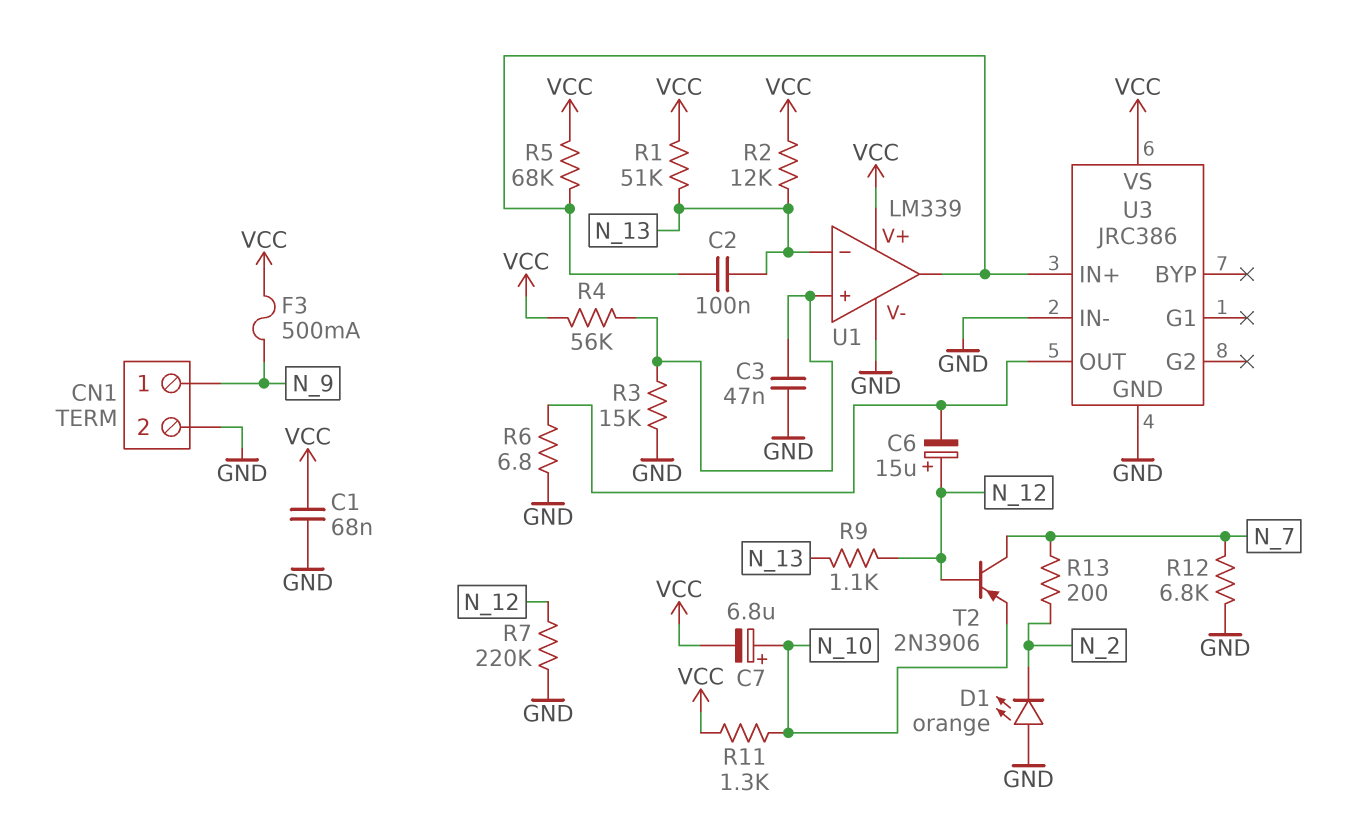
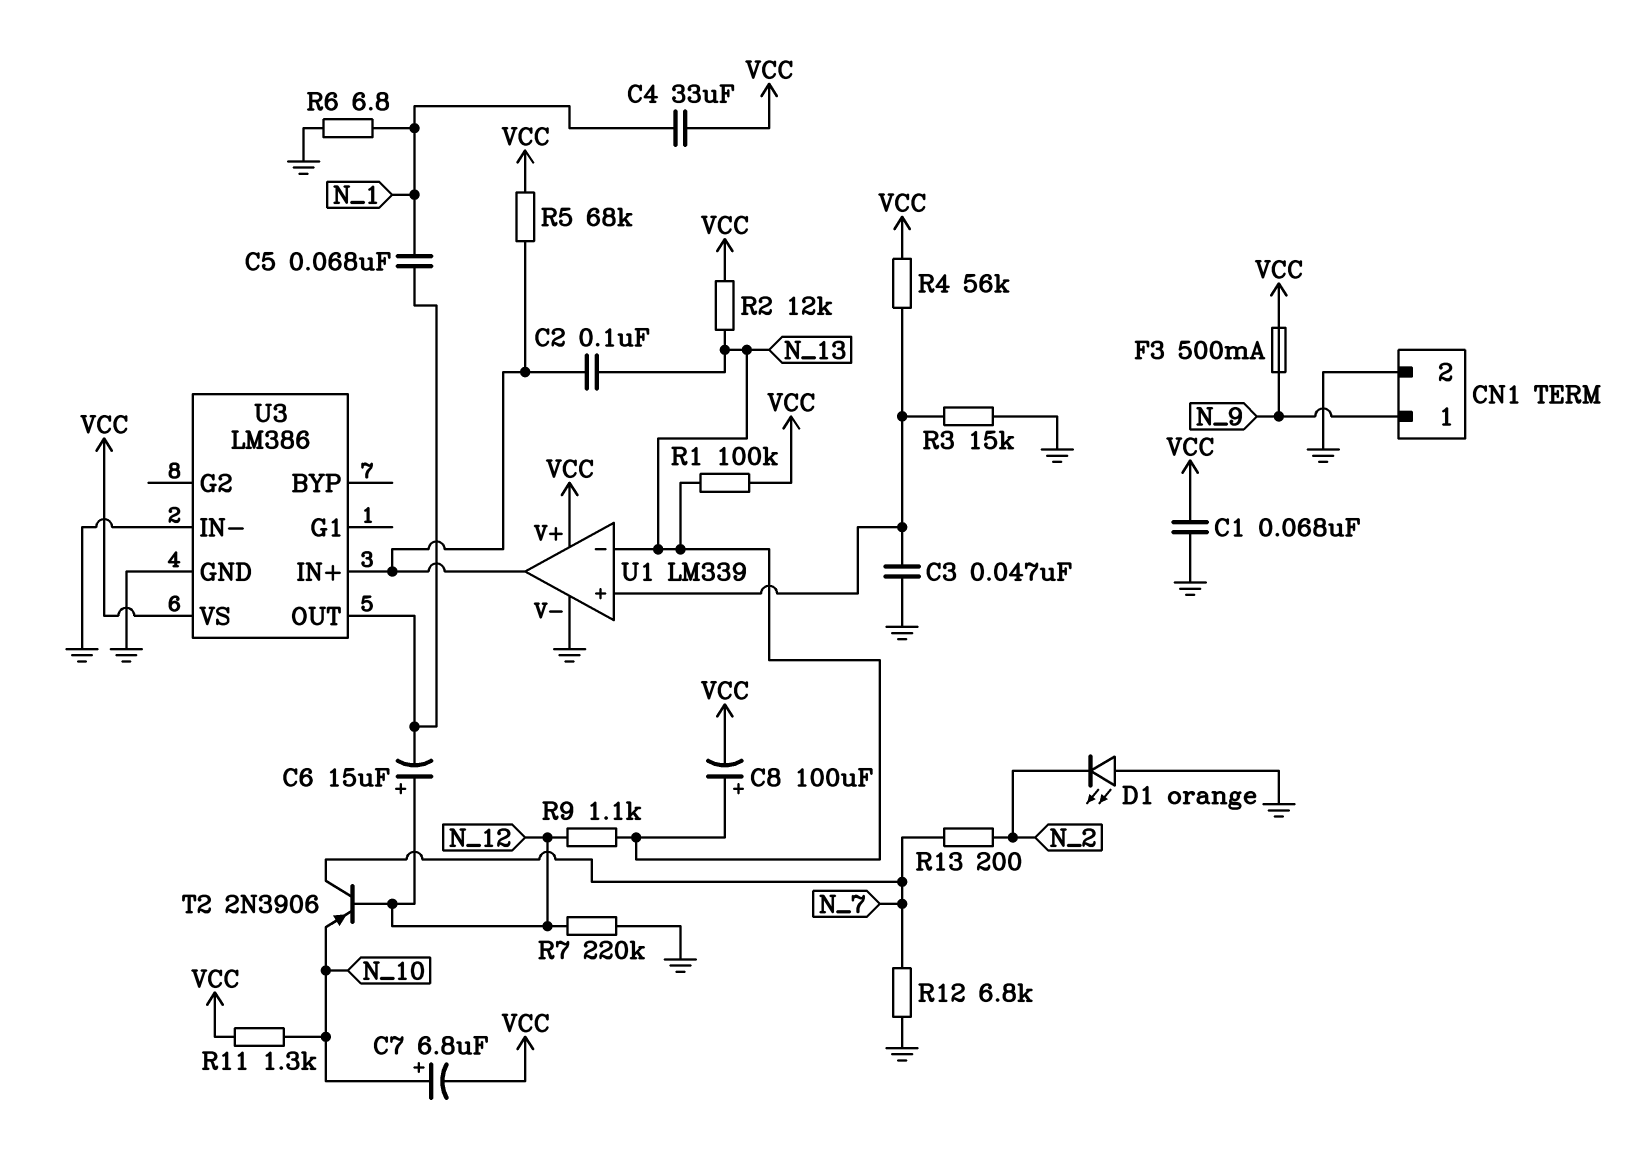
C4: none -> 33uF (N_1, VCC)
C5: none -> 68nF (N_1, U3/OUT)
C8: none -> 100uF (plus N_13, minus VCC)
R1: 51k (N_13, VCC) -> 100k (N_13, VCC)
R6: 6.8 (GND, U3/OUT) -> 6.8 (GND, N_1)
U3: JRC386 -> LM386

